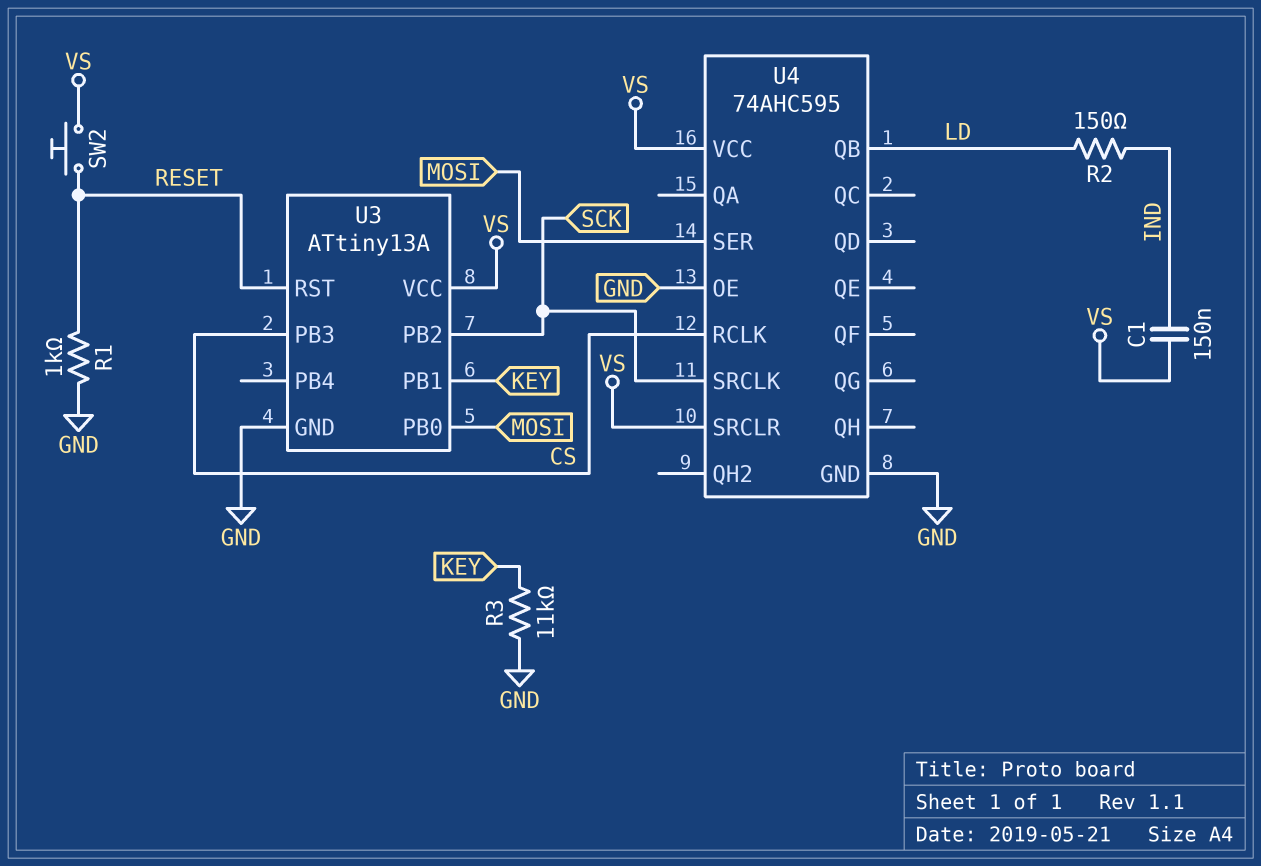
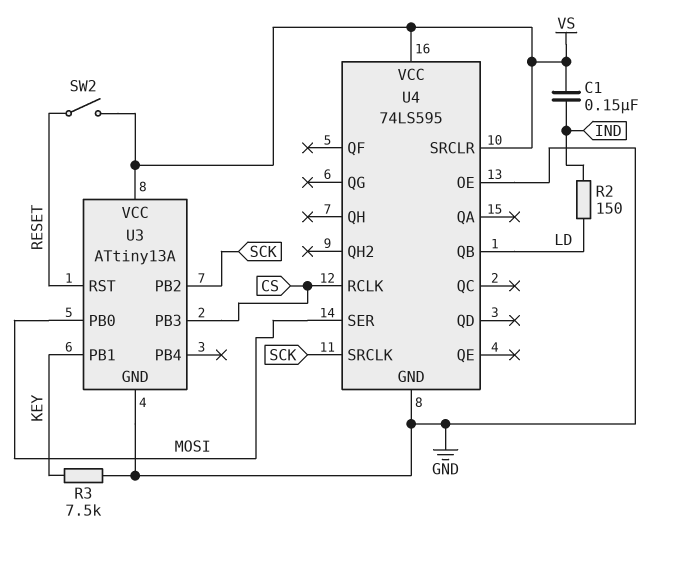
R1: 1k (GND, RESET) -> none
R3: 11k (GND, KEY) -> 7.5k (GND, KEY)
SW2: button (RESET, VS) -> switch (RESET, VS)
U4: 74AHC595 -> 74LS595

